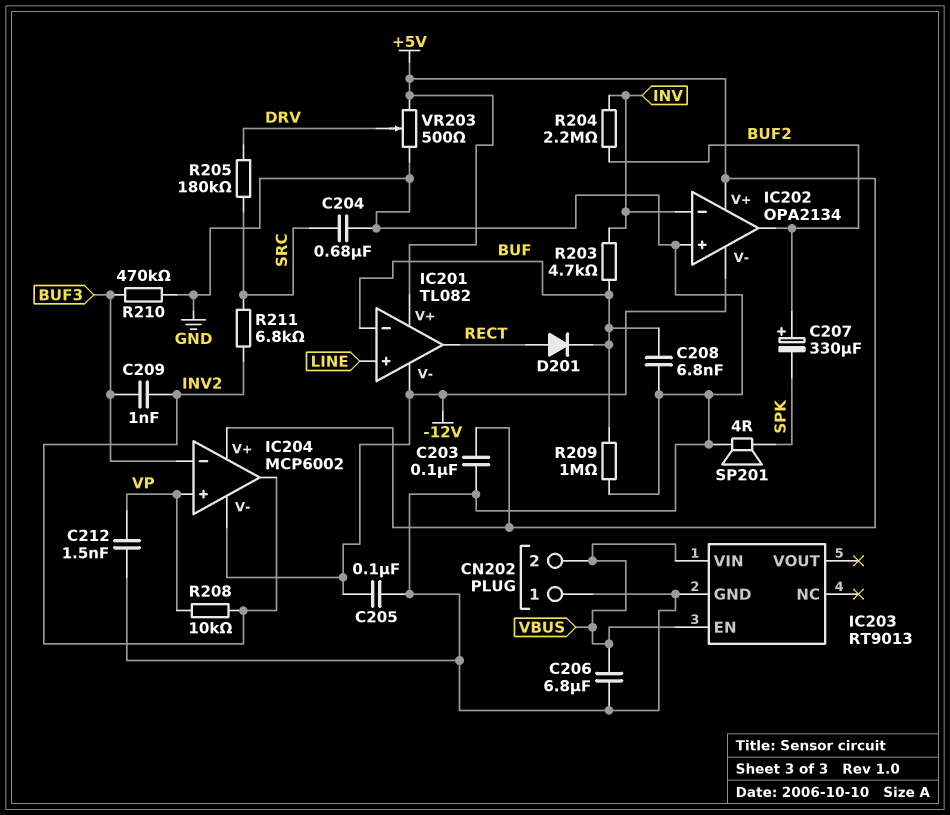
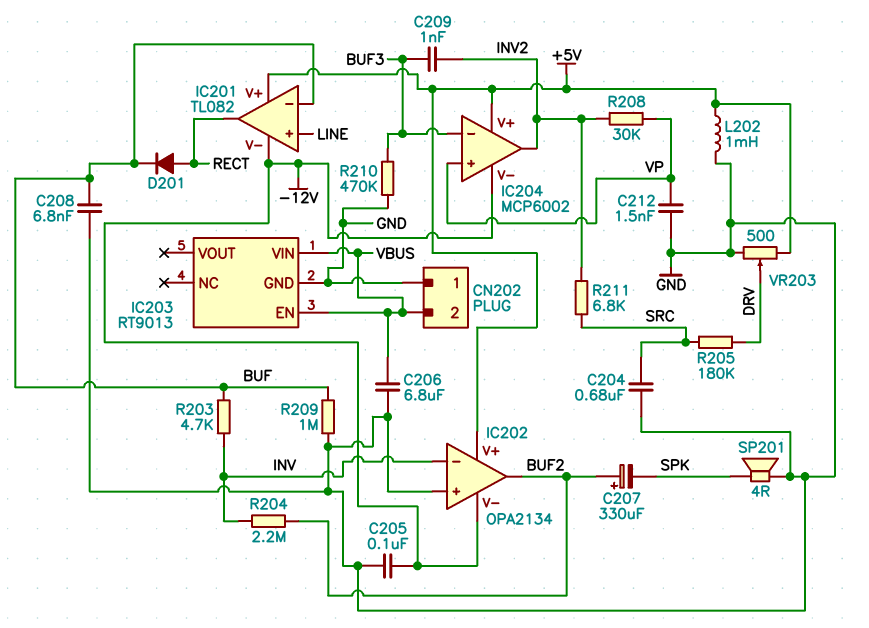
C203: 100nF (+5V, GND) -> none
L202: none -> 1mH (+5V, GND)
R208: 10k (INV2, VP) -> 30k (INV2, VP)

